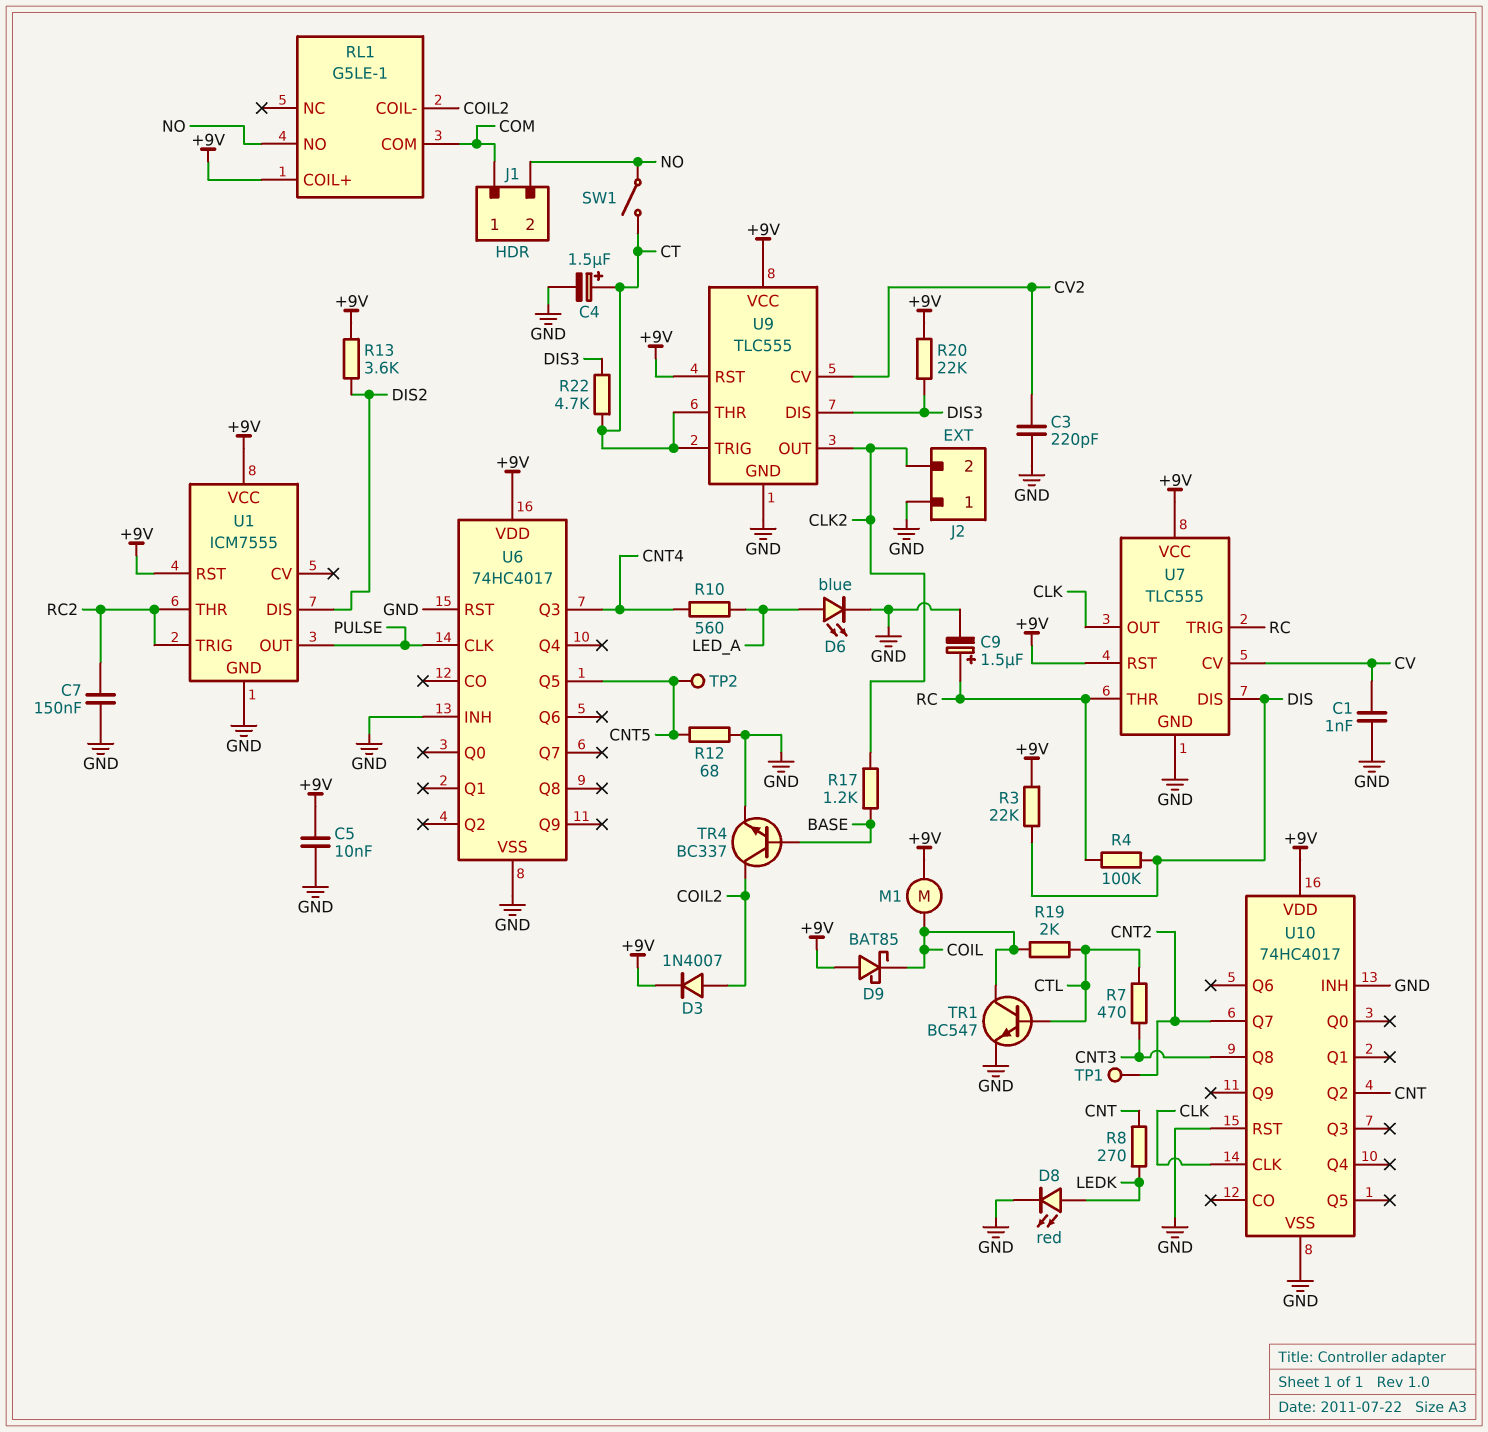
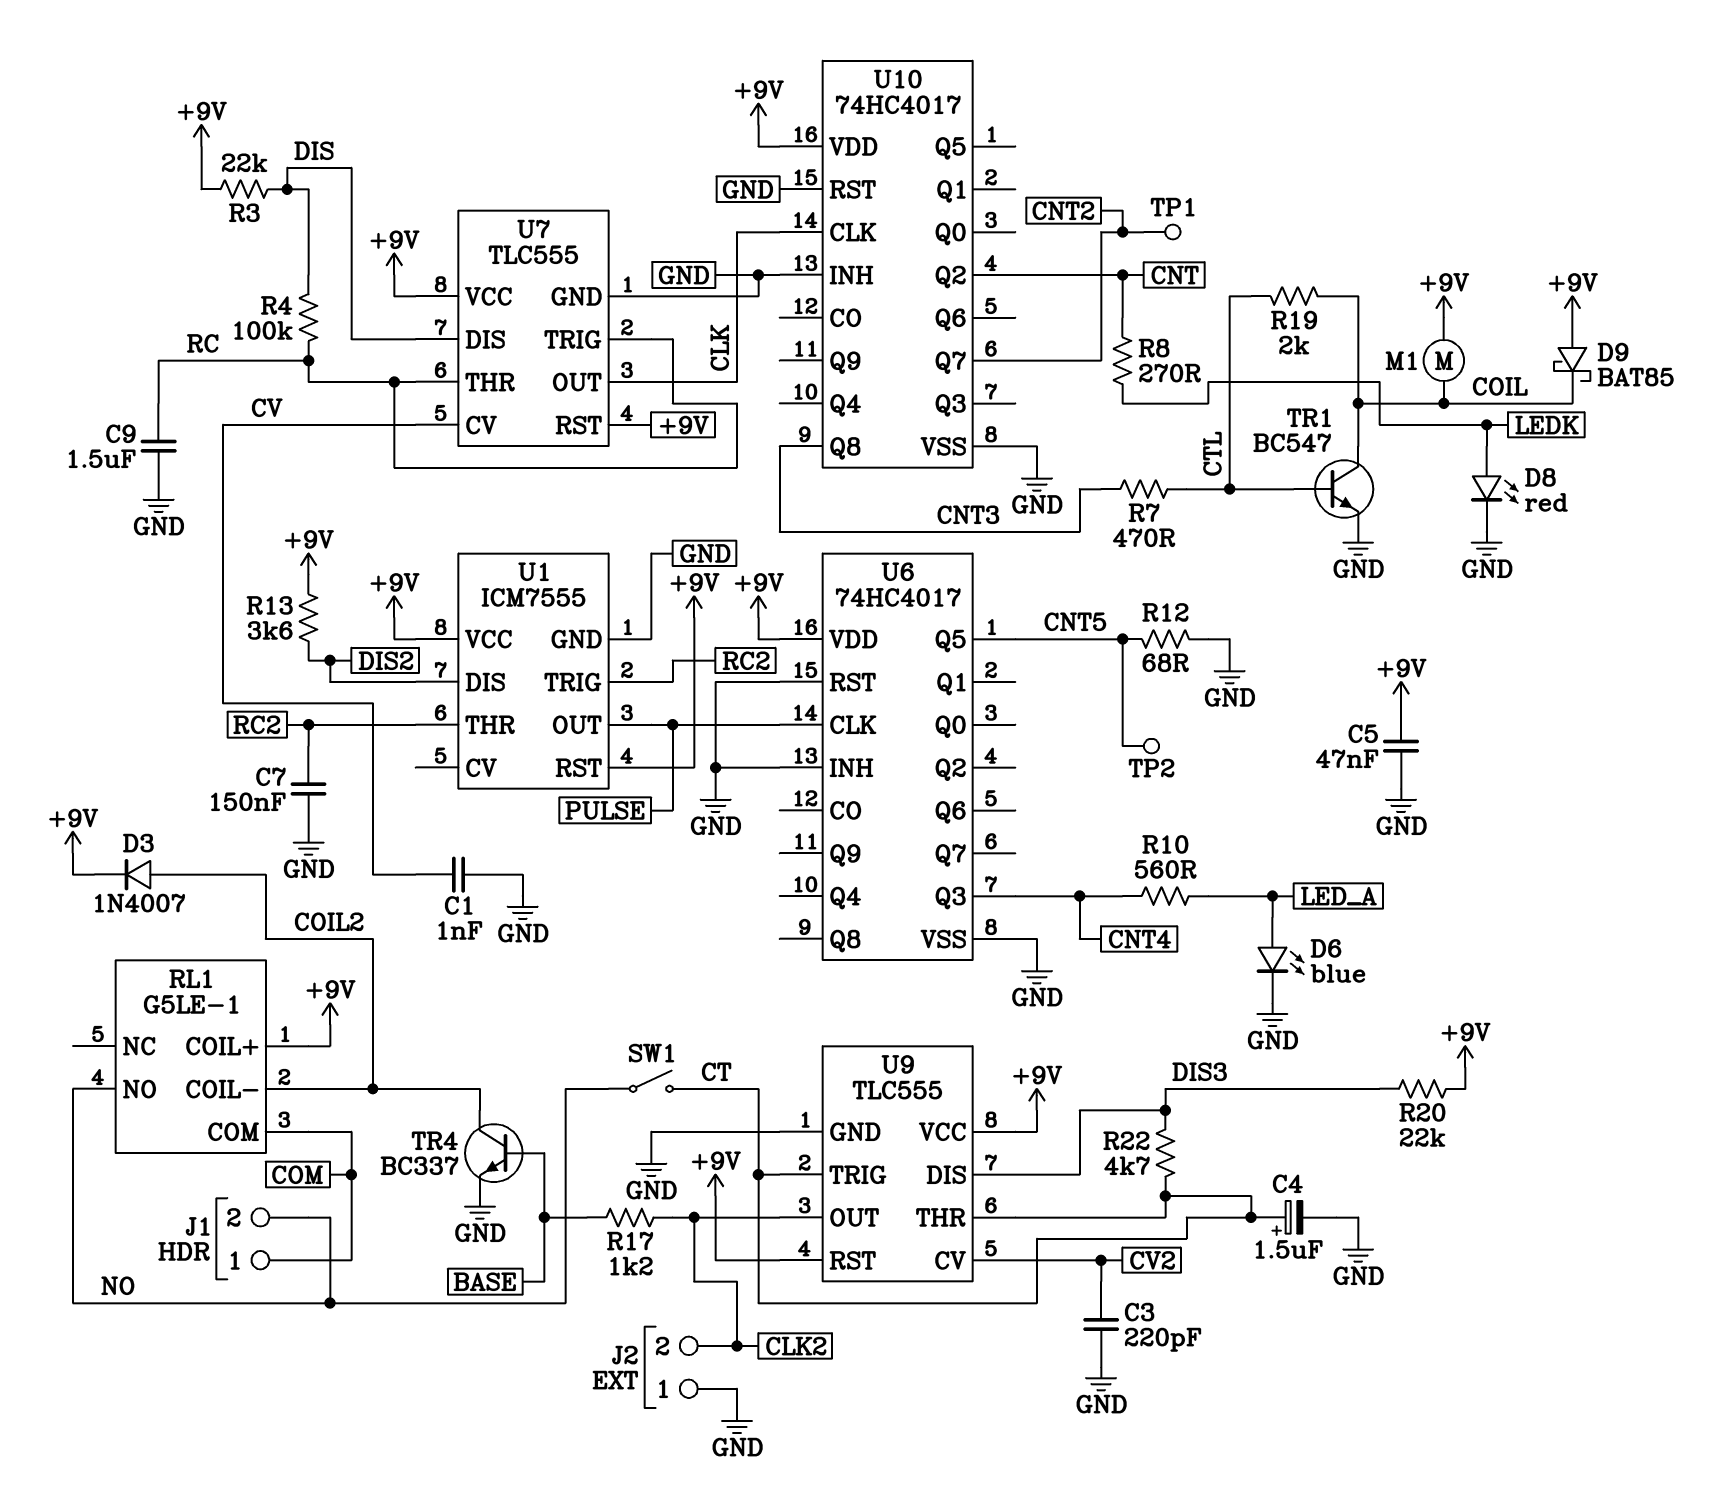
C5: 10nF (+9V, GND) -> 47nF (+9V, GND)
C9: 1.5uF (plus RC, minus GND) -> 1.5uF (GND, RC)

